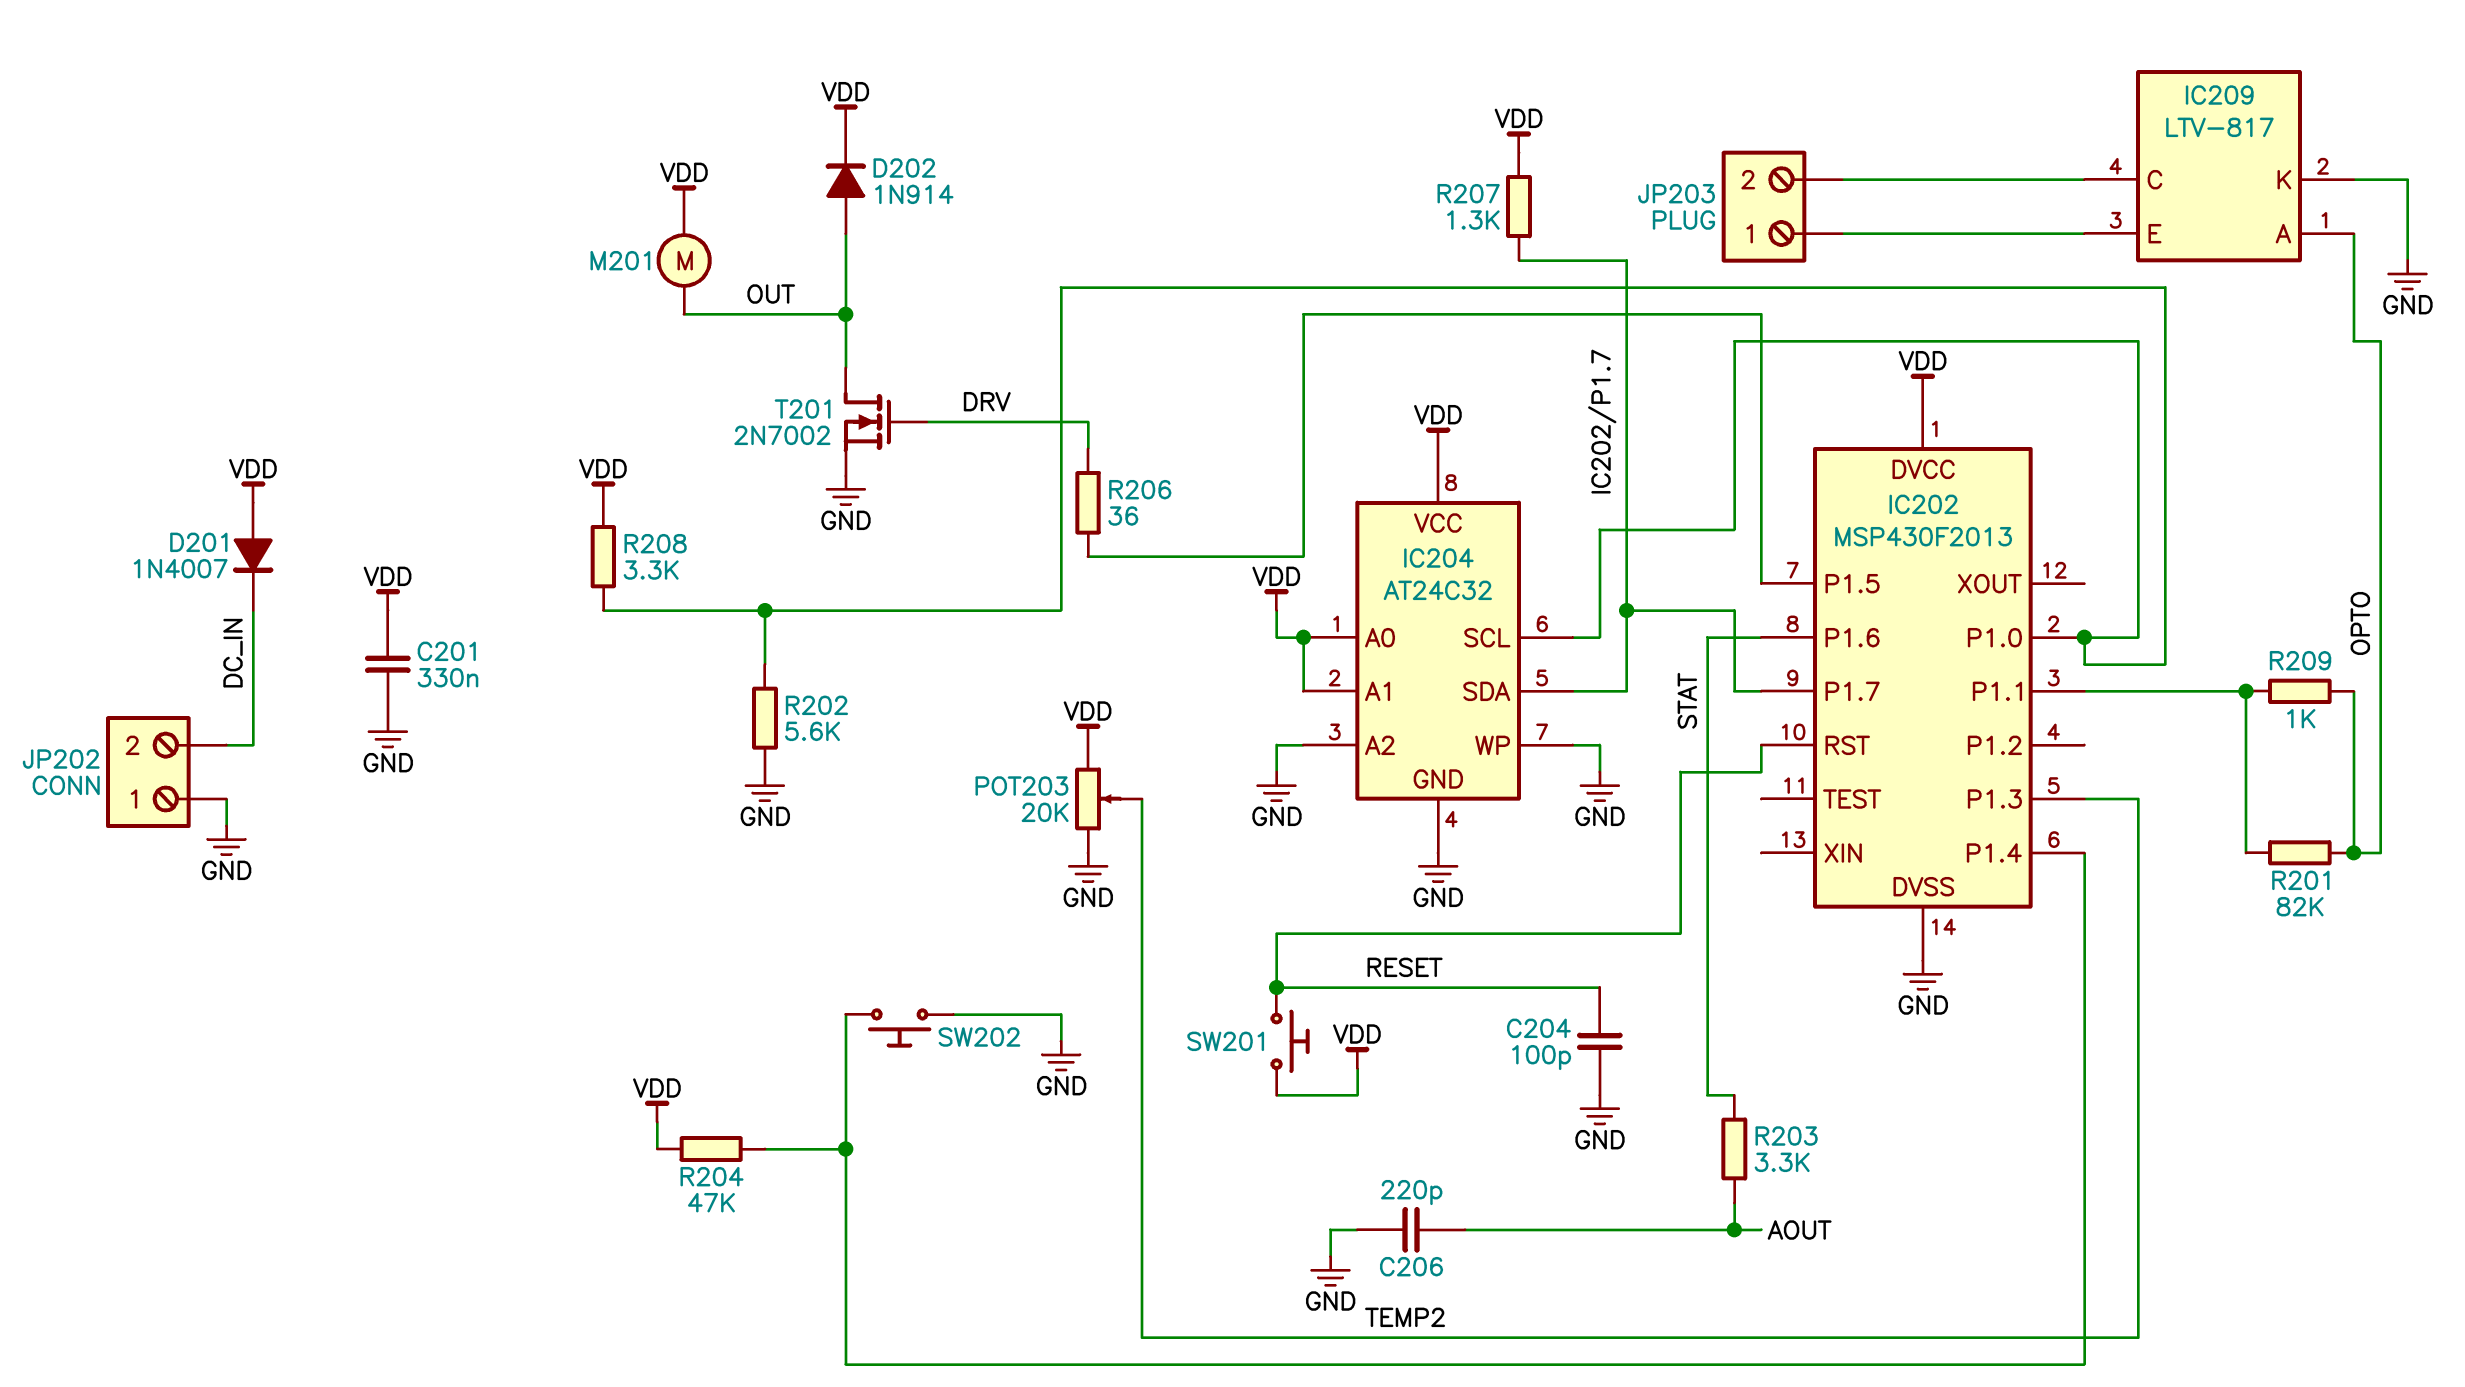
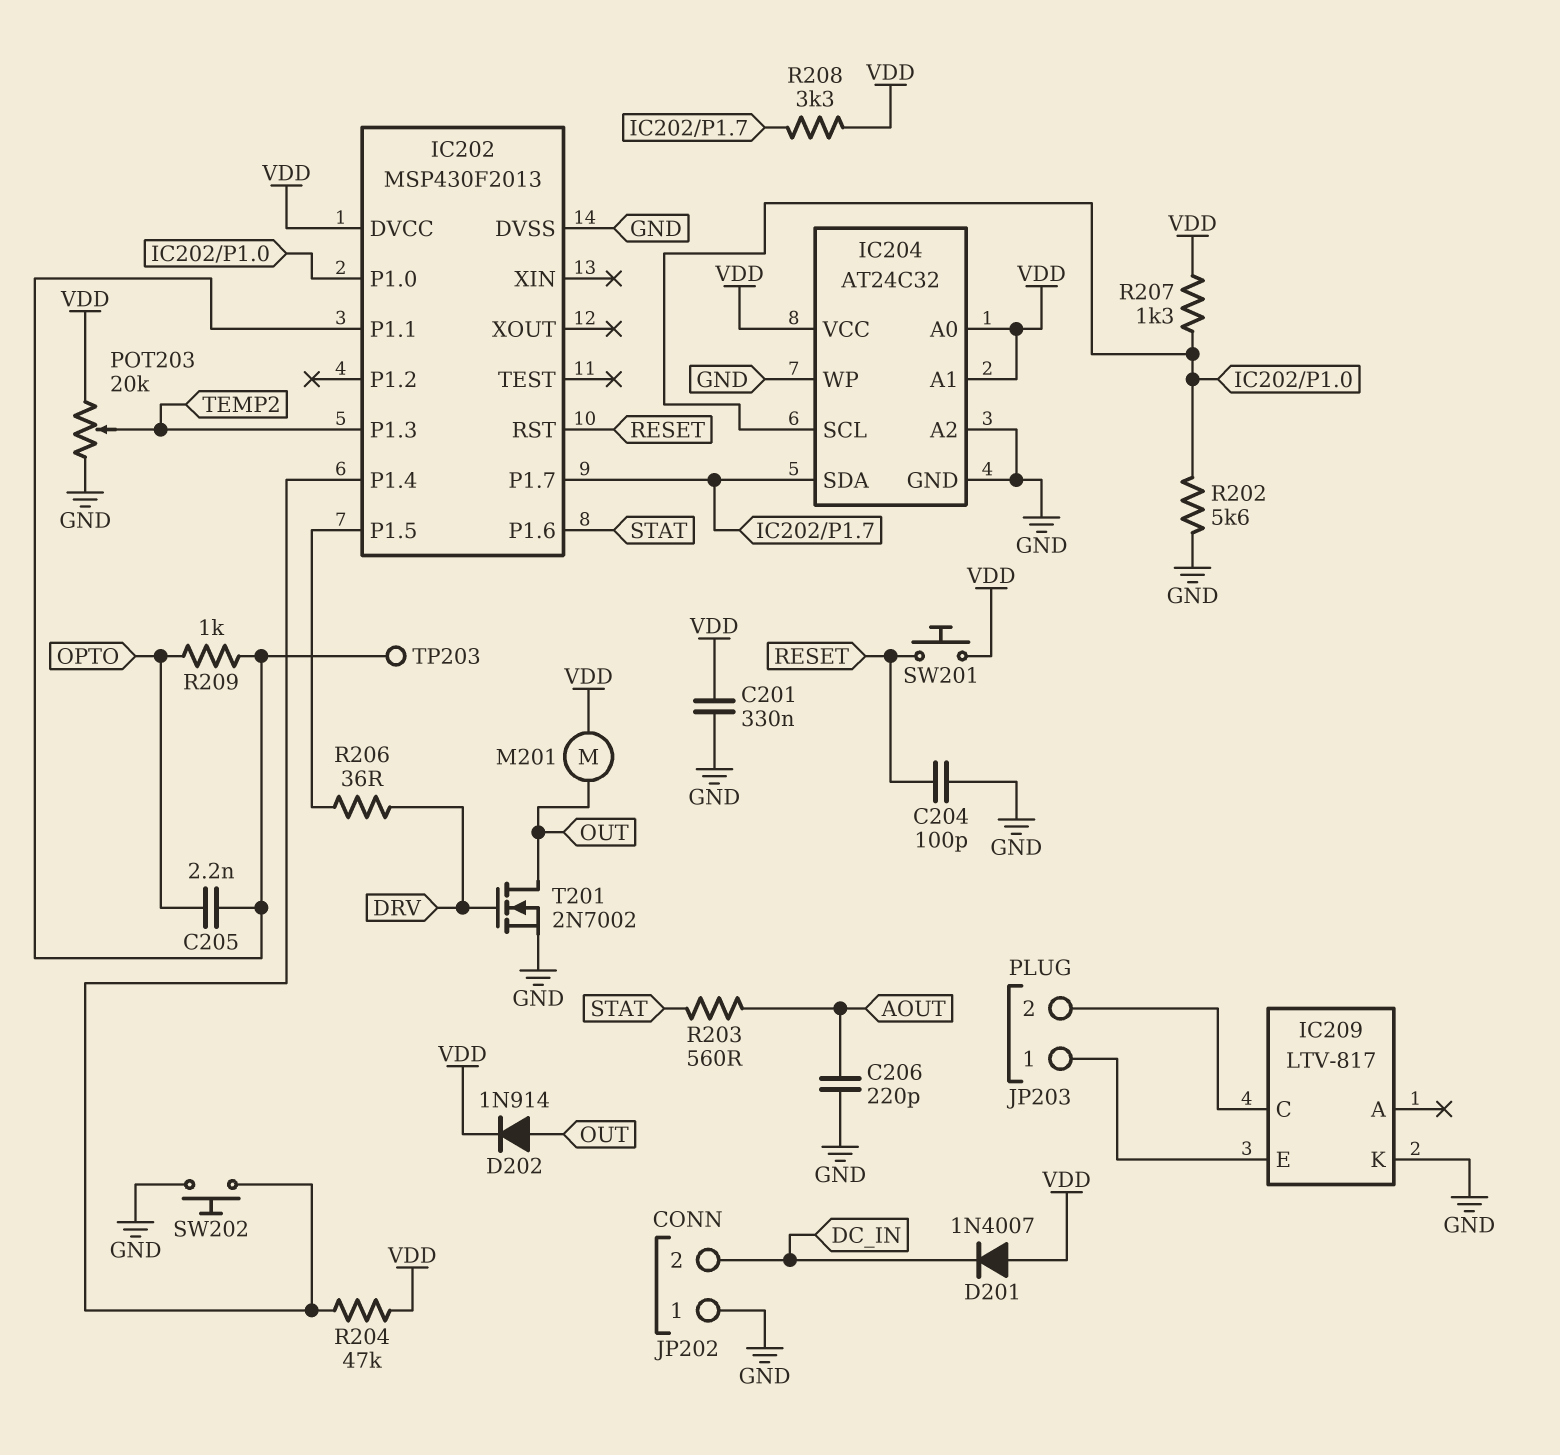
C205: none -> 2.2nF (IC202/P1.1, OPTO)
IC209 pin A: OPTO -> none
R201: 82k (IC202/P1.1, OPTO) -> none
R203: 3.3k (AOUT, STAT) -> 560 (AOUT, STAT)
R207: 1.3k (IC202/P1.7, VDD) -> 1.3k (IC202/P1.0, VDD)
R208: 3.3k (IC202/P1.0, VDD) -> 3.3k (IC202/P1.7, VDD)
TP203: none -> test point (IC202/P1.1)

